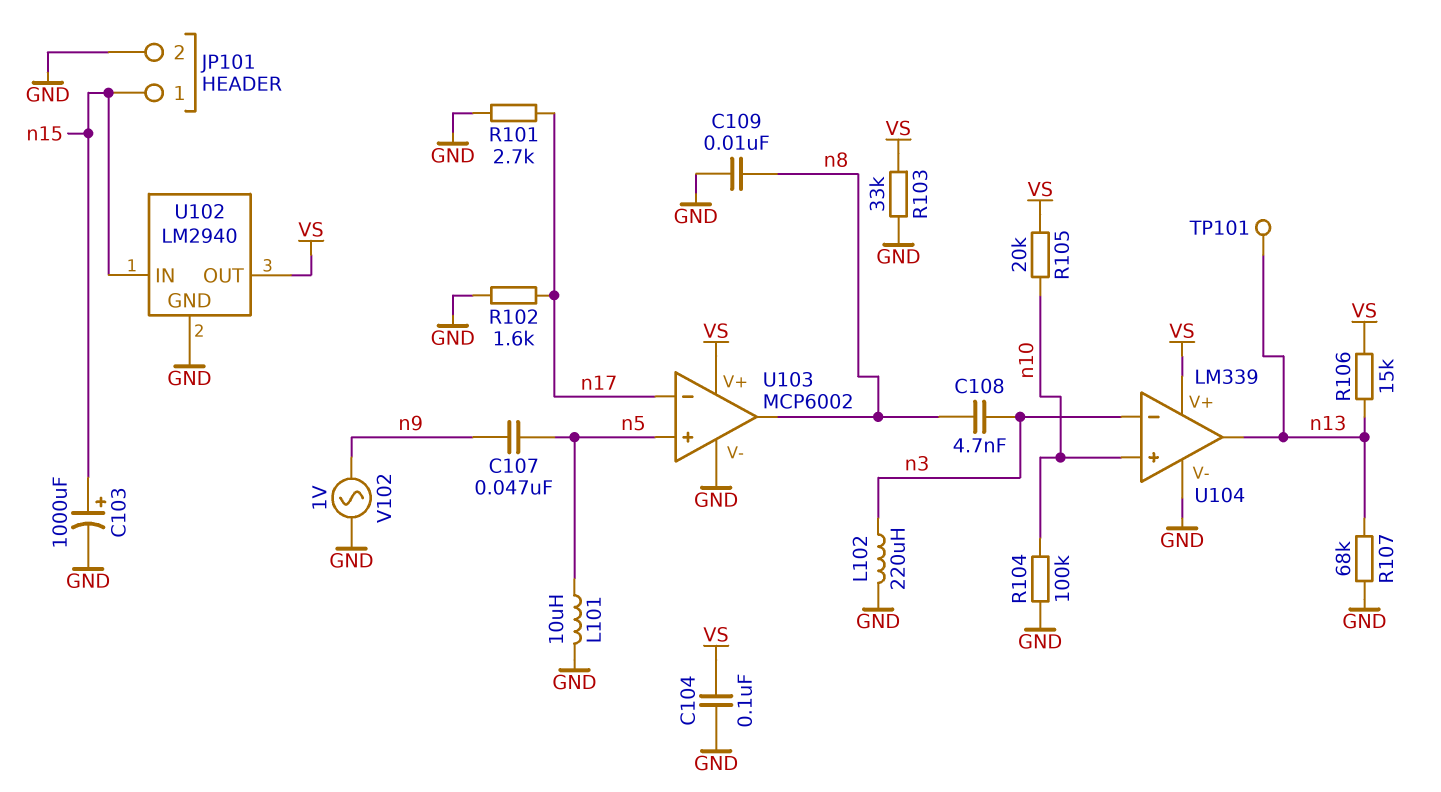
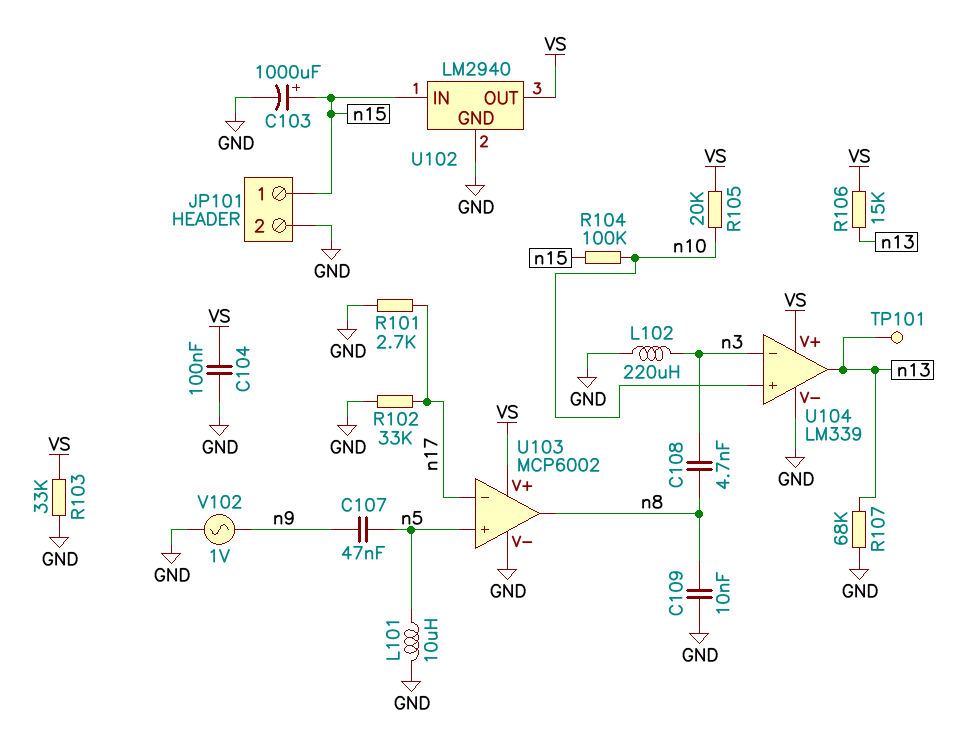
R102: 1.6k (GND, n17) -> 33k (GND, n17)
R104: 100k (GND, n10) -> 100k (n10, n15)

